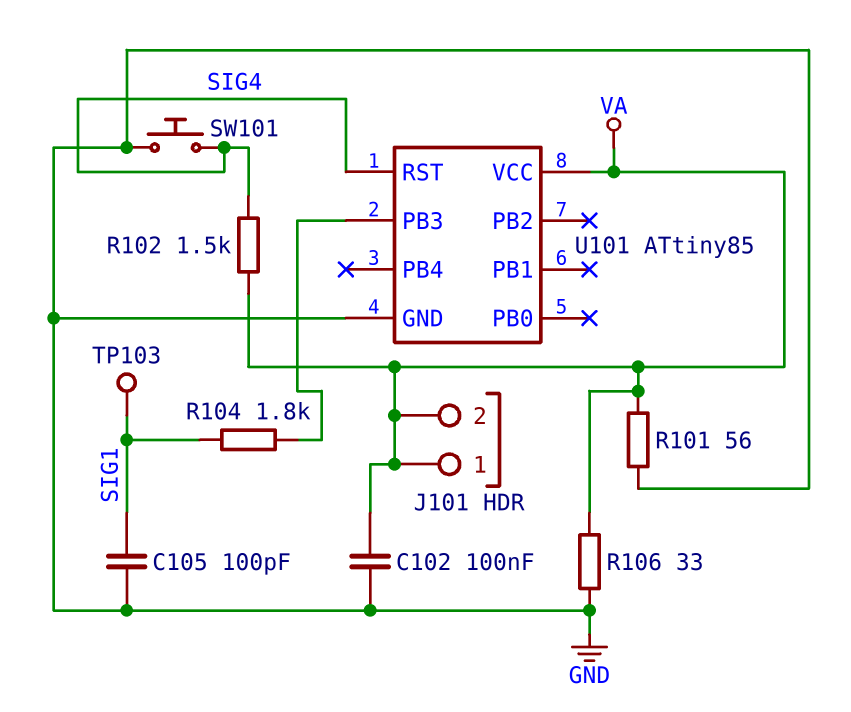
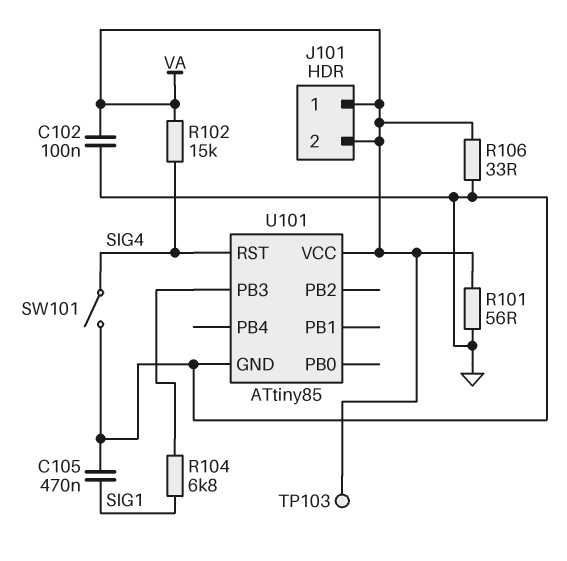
C105: 100pF (GND, SIG1) -> 470nF (GND, SIG1)
R102: 1.5k (SIG4, VA) -> 15k (SIG4, VA)
R104: 1.8k (SIG1, U101/PB3) -> 6.8k (SIG1, U101/PB3)
SW101: button (GND, SIG4) -> switch (GND, SIG4)
TP103: test point (SIG1) -> test point (VA)

